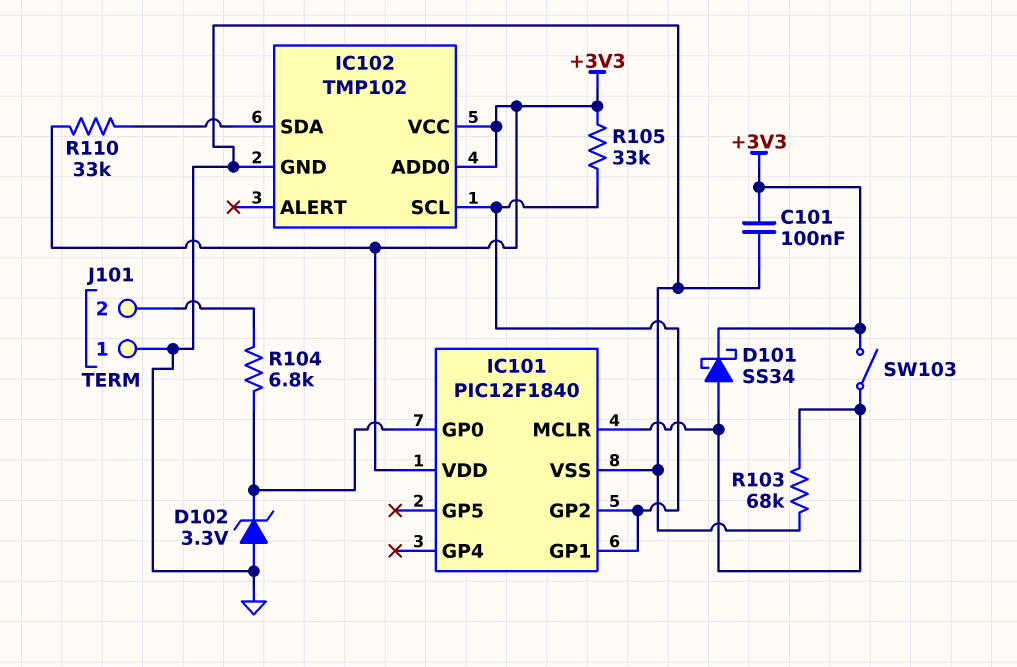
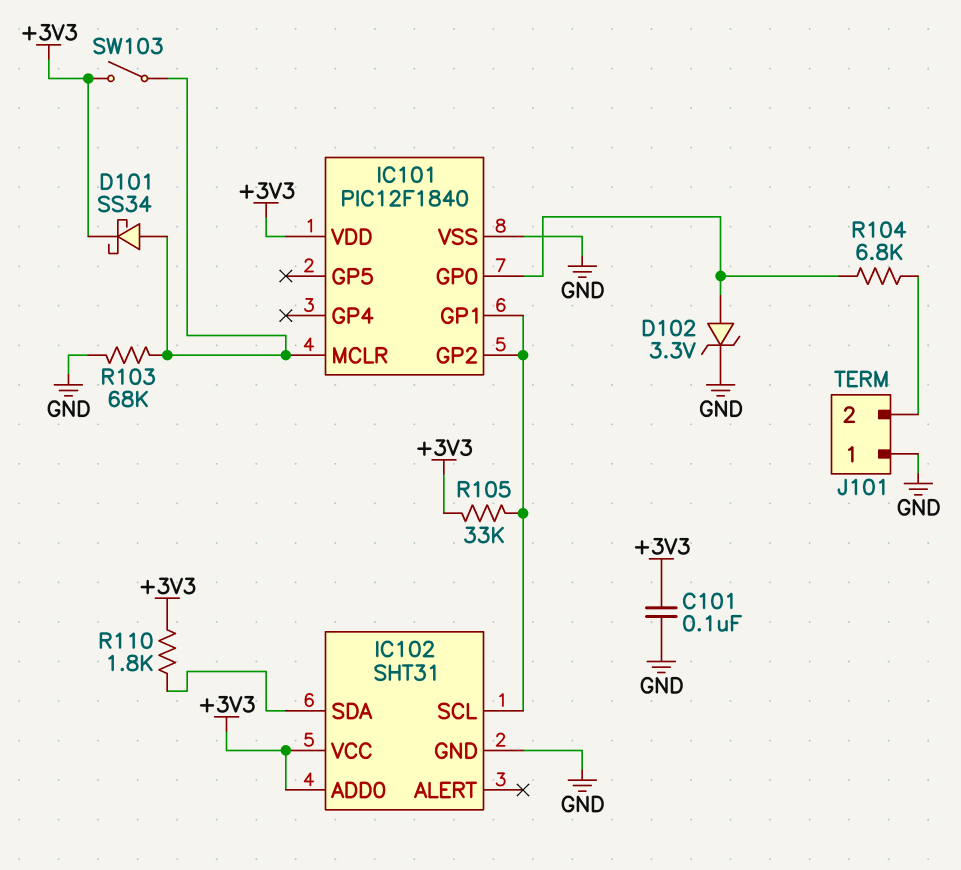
D102: zener 3.3V (A GND, K IC101/GP0) -> zener 3.3V (A IC101/GP0, K GND)
IC102: TMP102 -> SHT31
R110: 33k (+3V3, IC102/SDA) -> 1.8k (+3V3, IC102/SDA)

